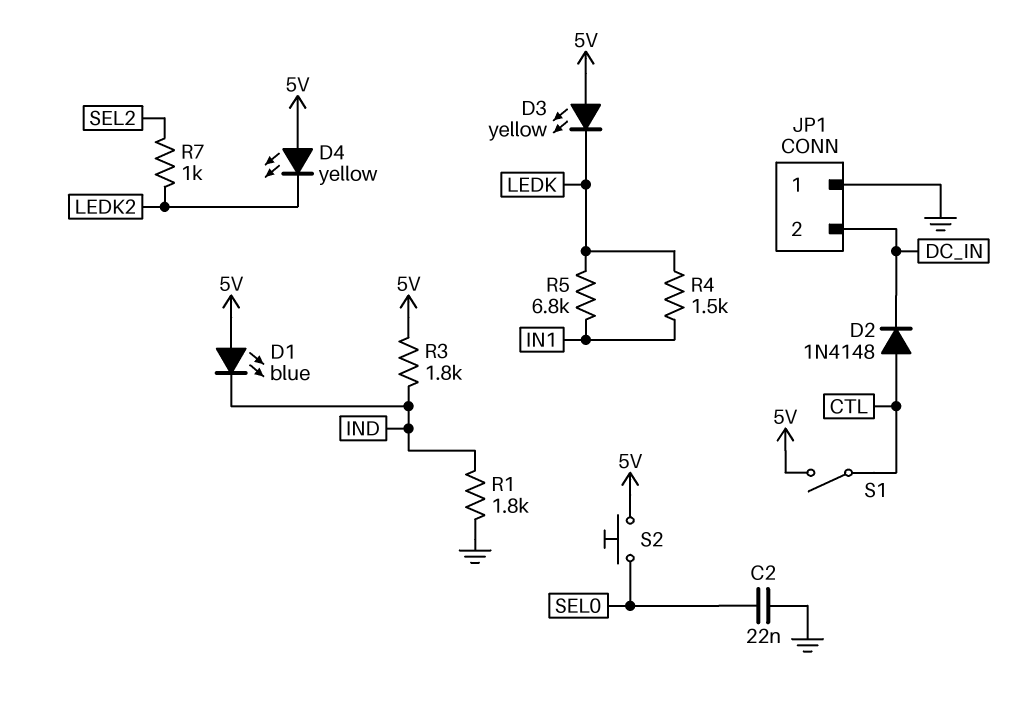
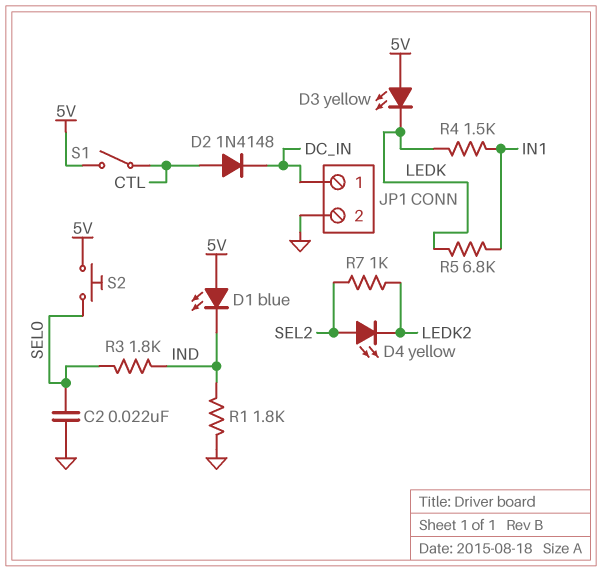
D4: LED yellow (A 5V, K LEDK2) -> LED yellow (A SEL2, K LEDK2)
JP1 pin 1: GND -> DC_IN
JP1 pin 2: DC_IN -> GND
R3: 1.8k (5V, IND) -> 1.8k (IND, SEL0)

